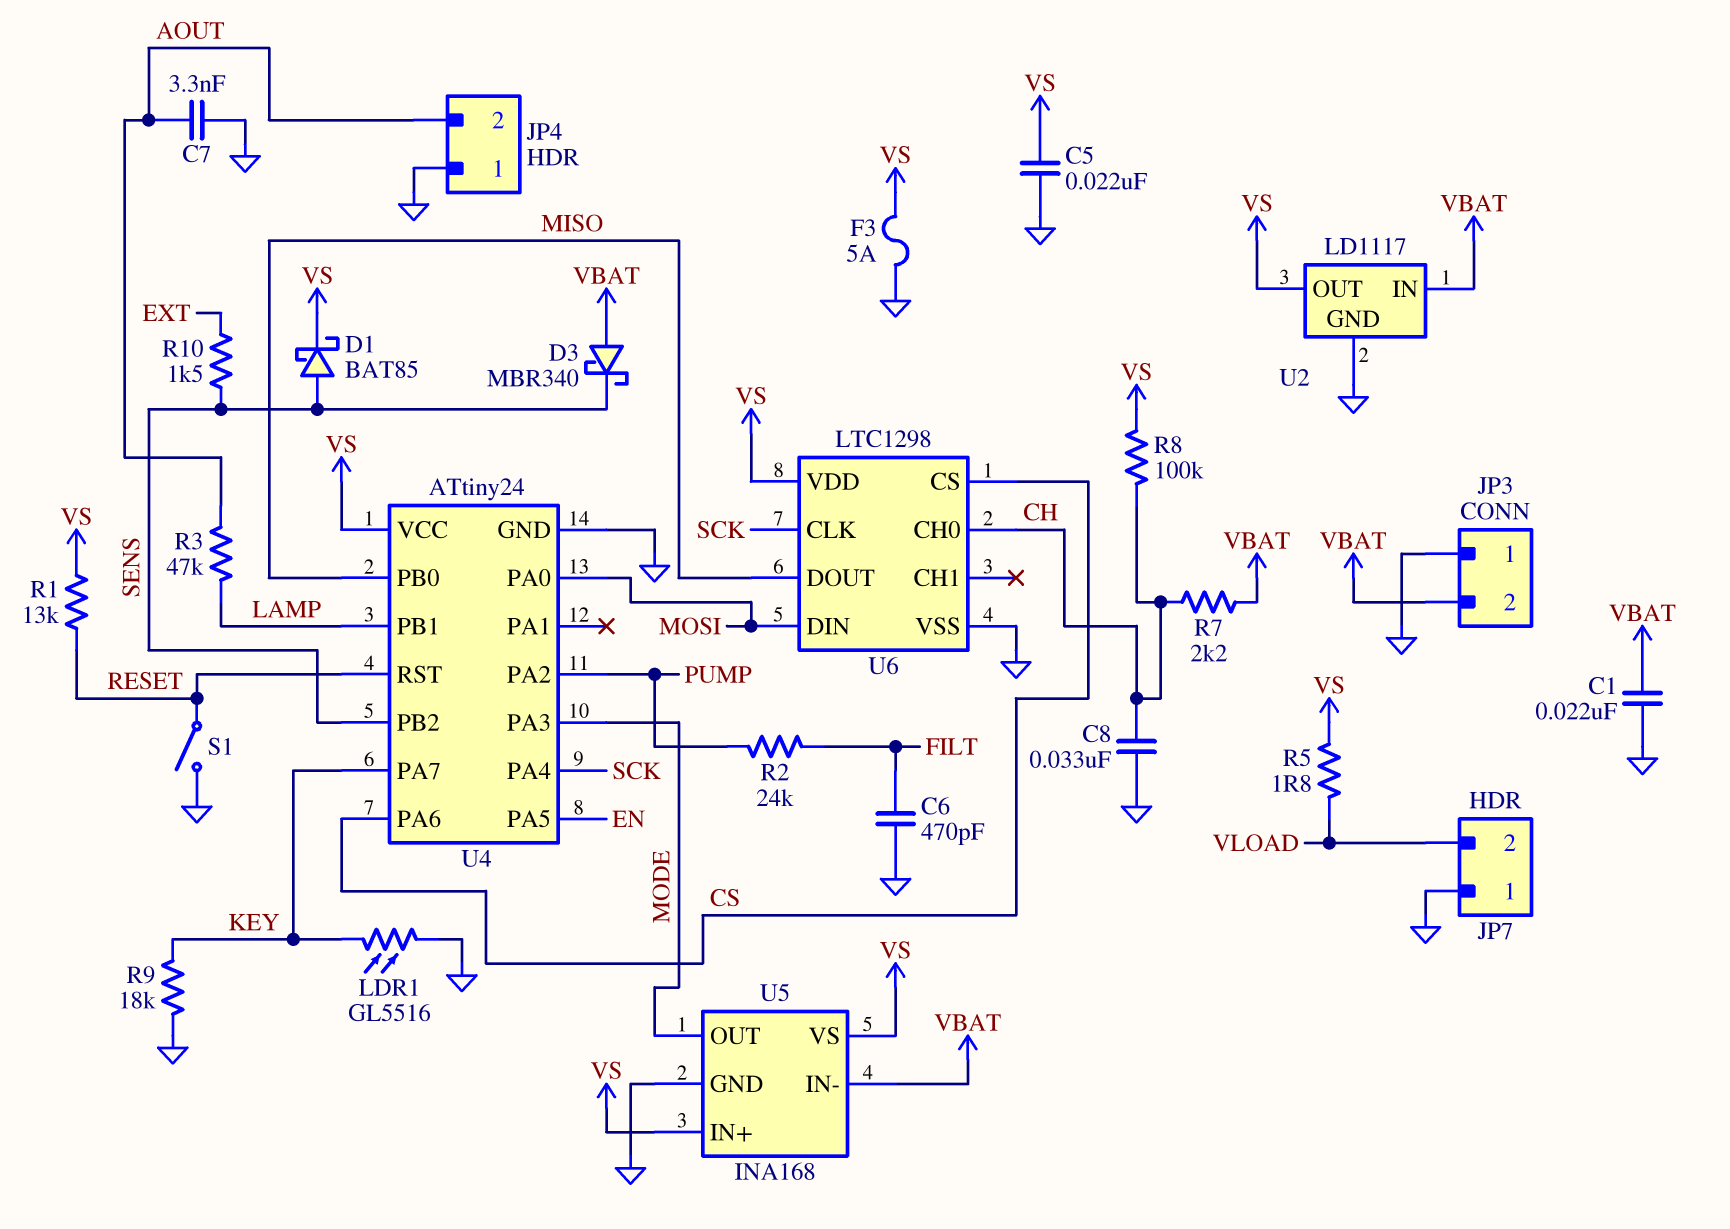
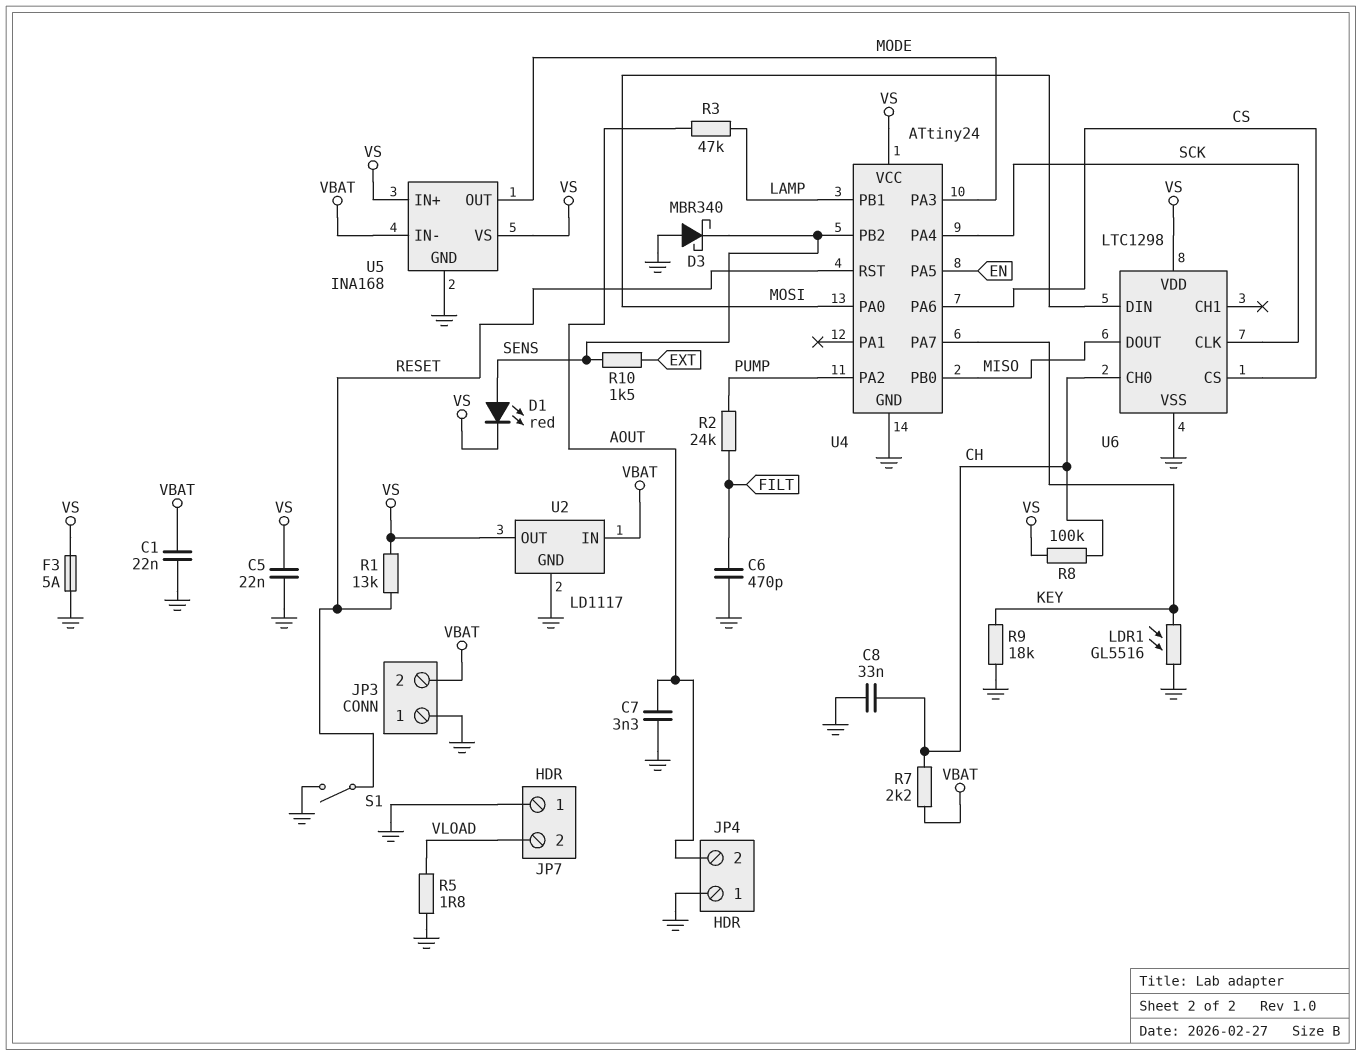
D1: schottky BAT85 (A SENS, K VS) -> LED red (A SENS, K VS)
D3: schottky MBR340 (A VBAT, K SENS) -> schottky MBR340 (A GND, K SENS)
R5: 1.8 (VLOAD, VS) -> 1.8 (GND, VLOAD)

